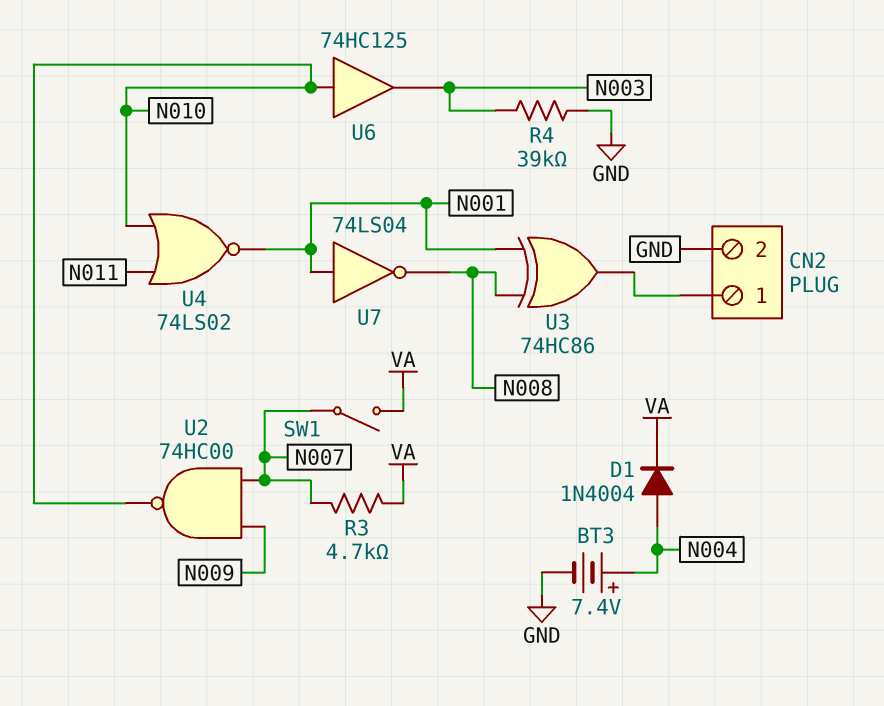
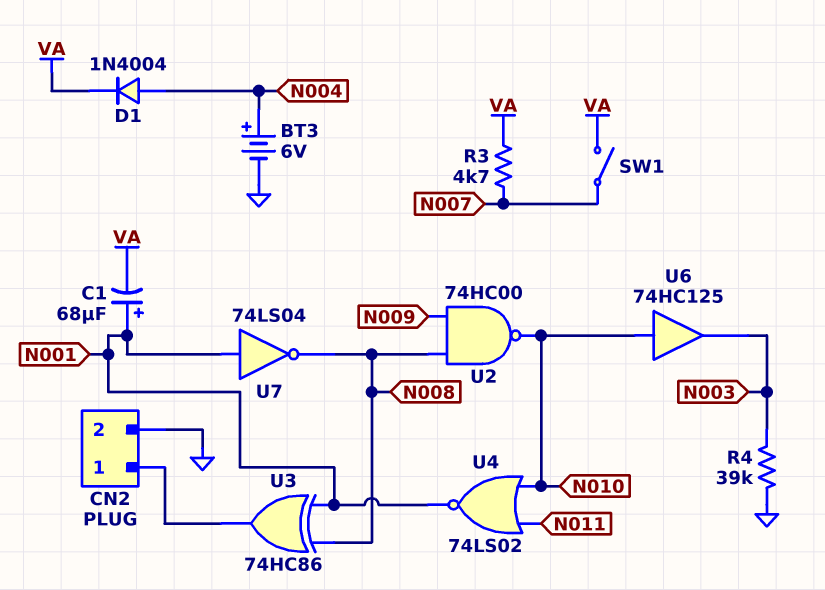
BT3: 7.4V (plus N004, minus GND) -> 6V (plus N004, minus GND)
C1: none -> 68uF (plus N001, minus VA)
U2: NAND 74HC00 (in N007, in N009, out N010) -> NAND 74HC00 (in N008, in N009, out N010)

